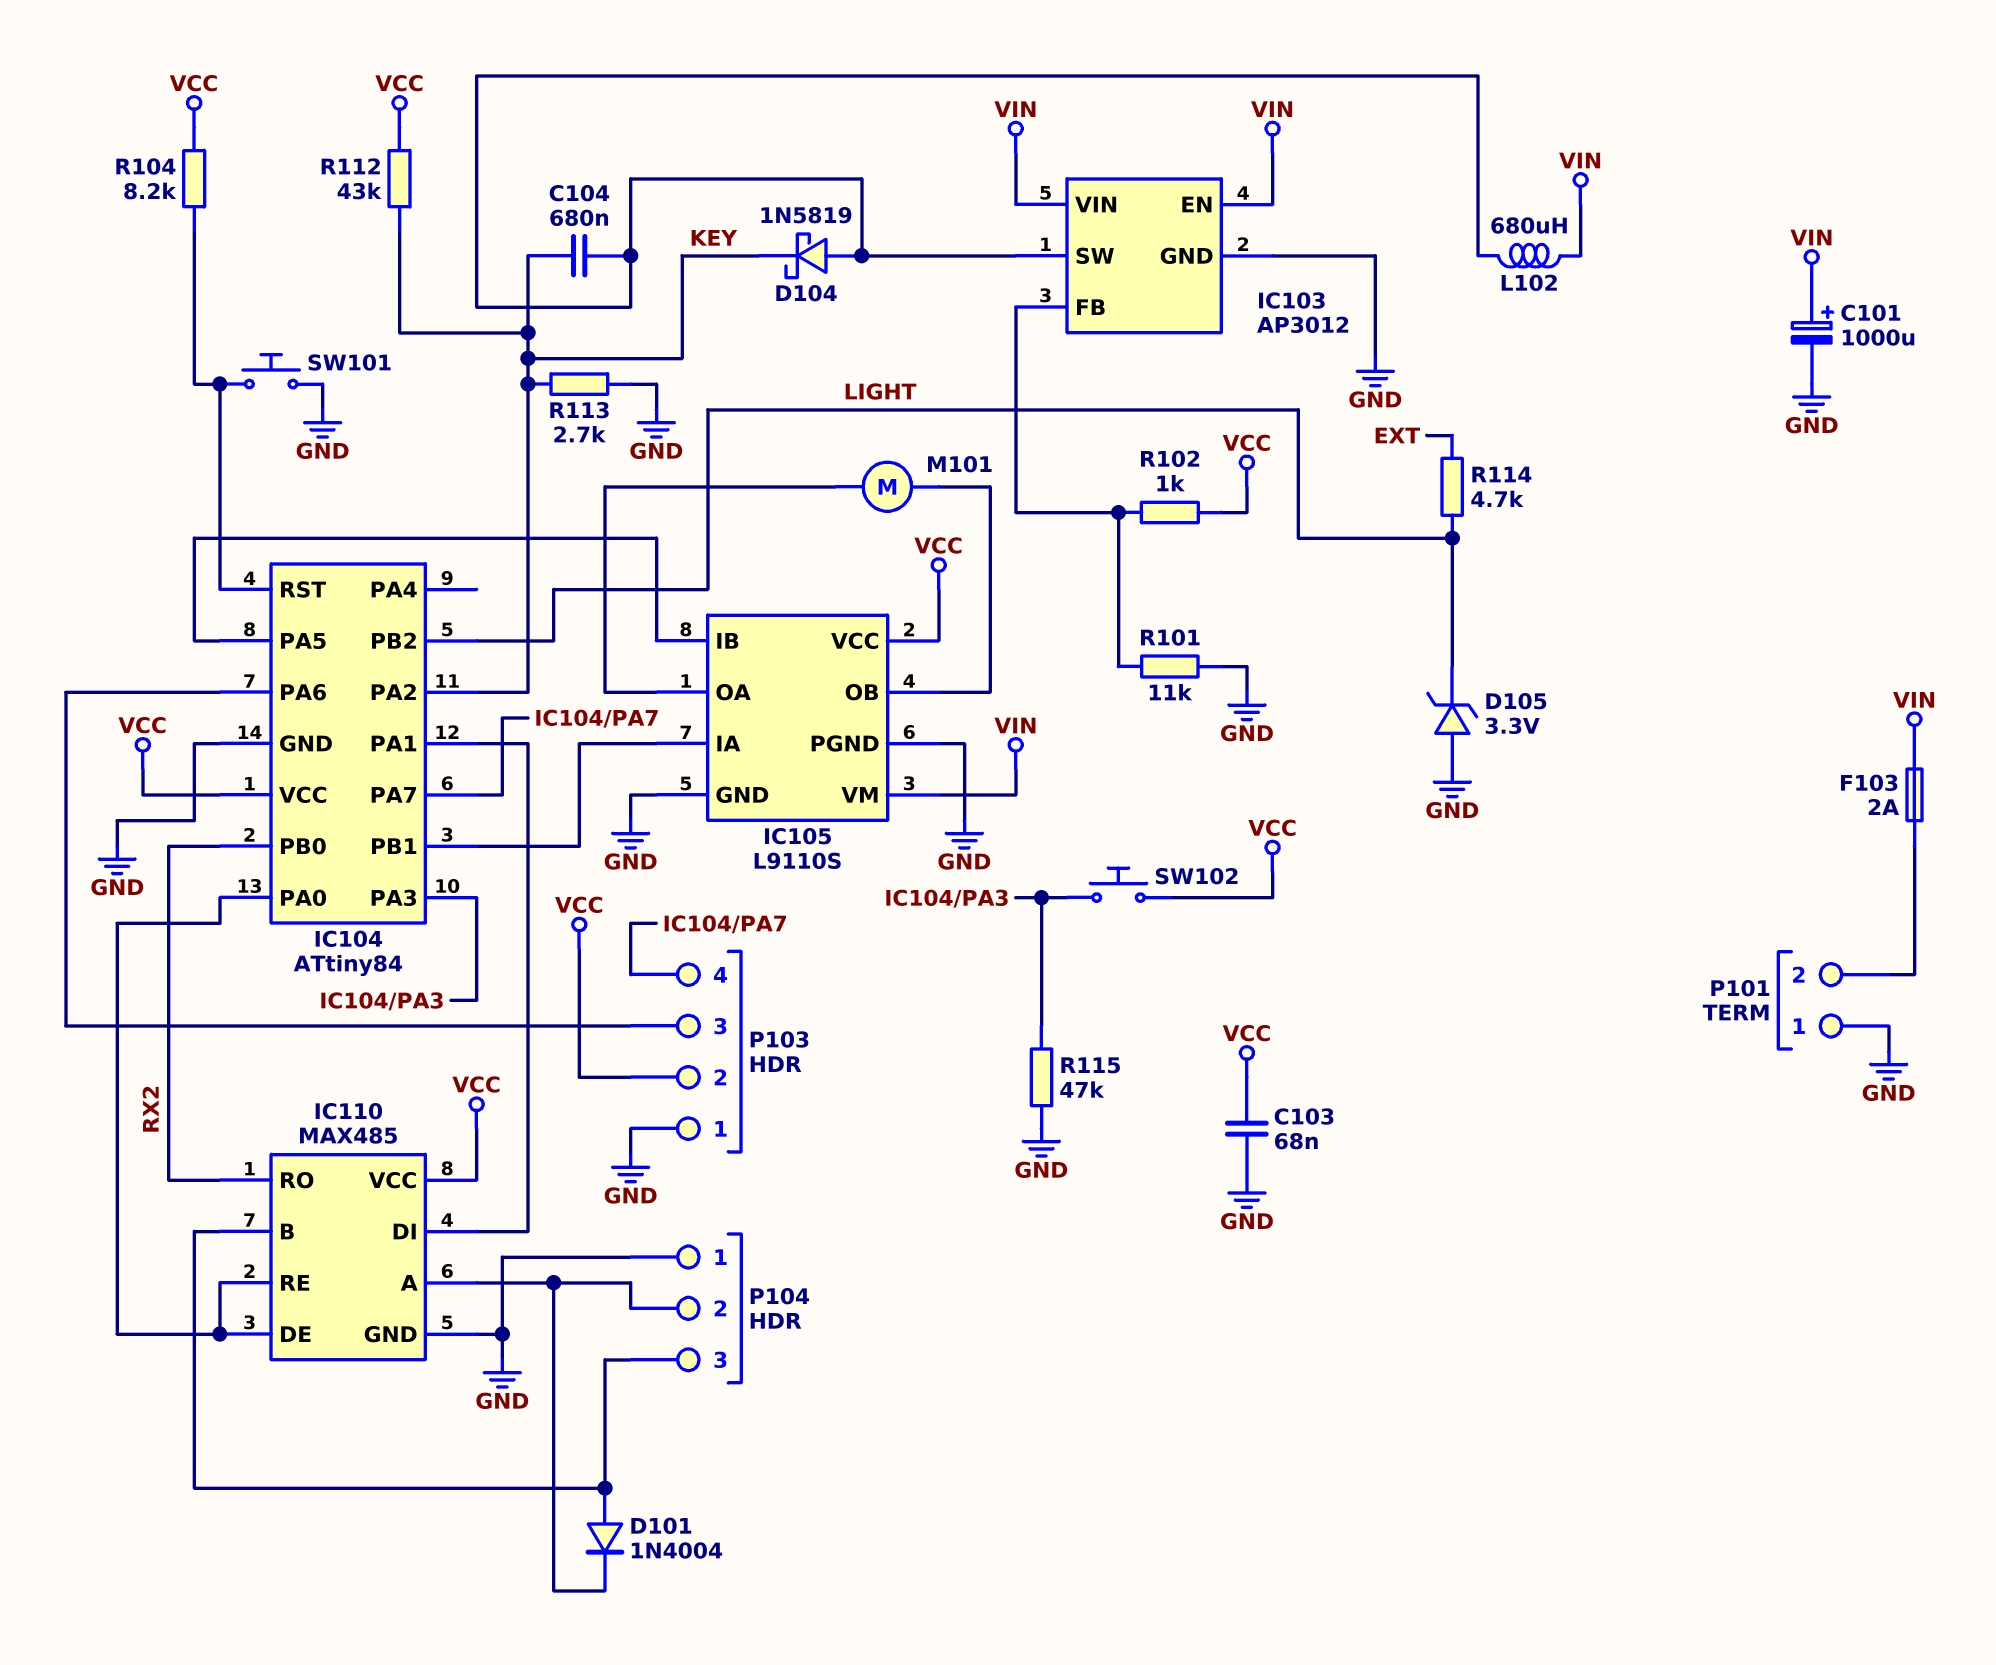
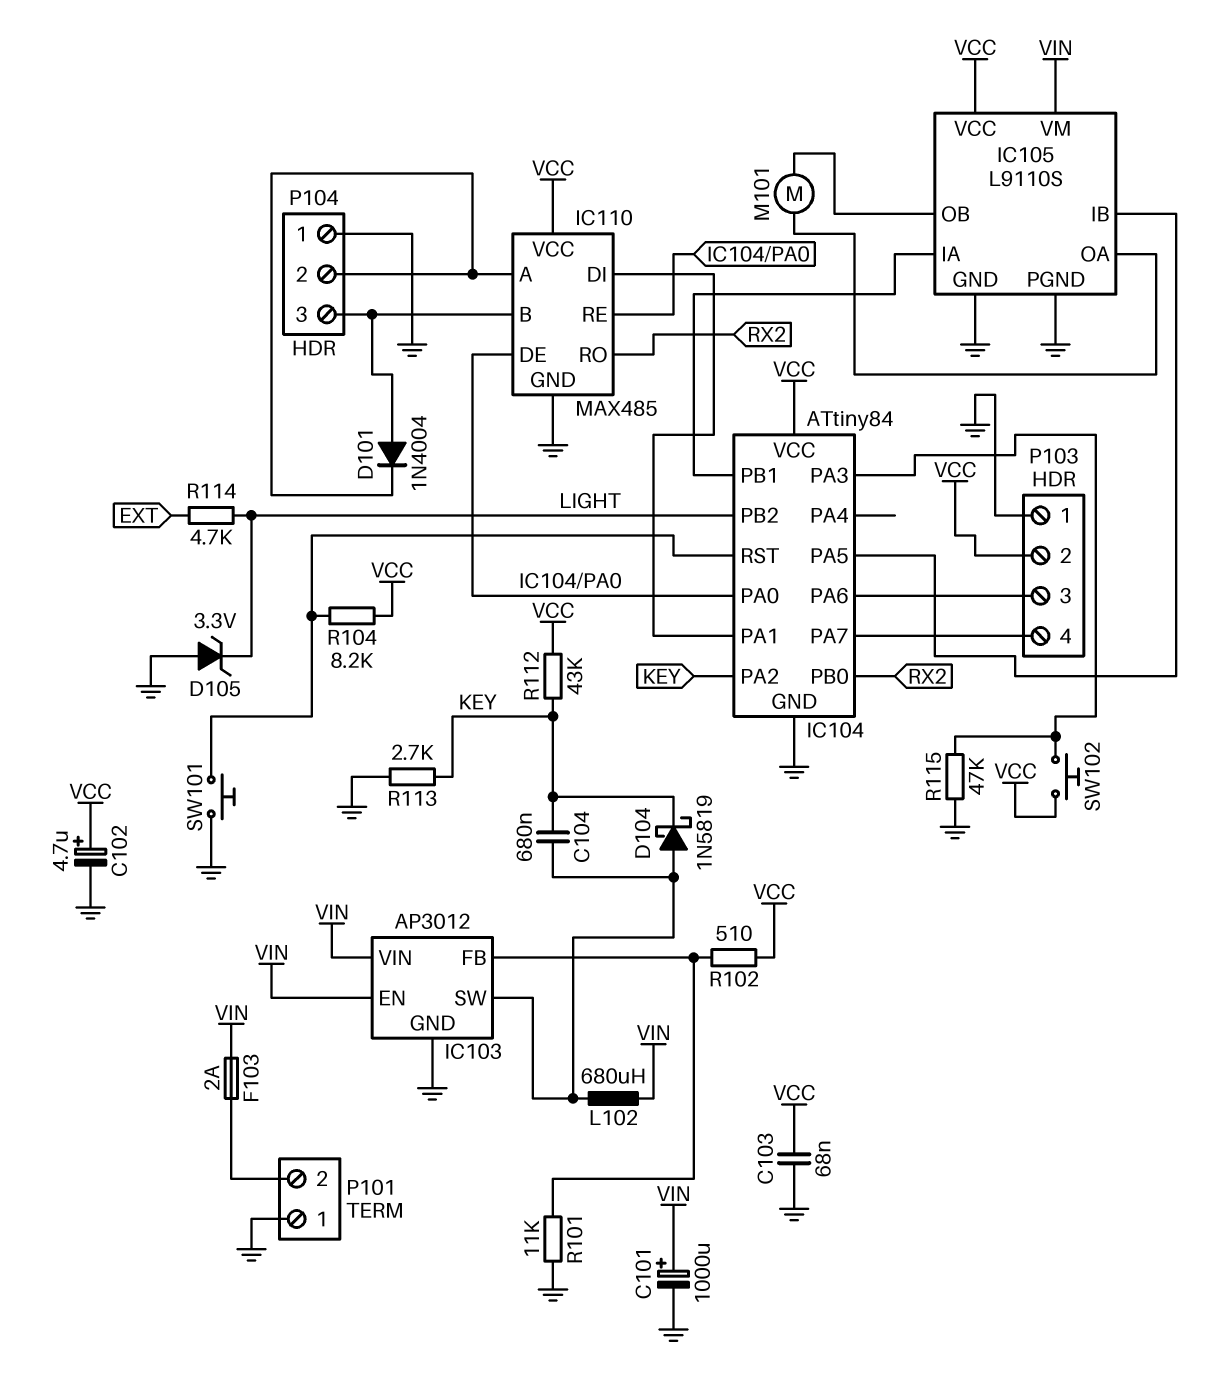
C102: none -> 4.7uF (plus VCC, minus GND)
R102: 1k (IC103/FB, VCC) -> 510 (IC103/FB, VCC)

